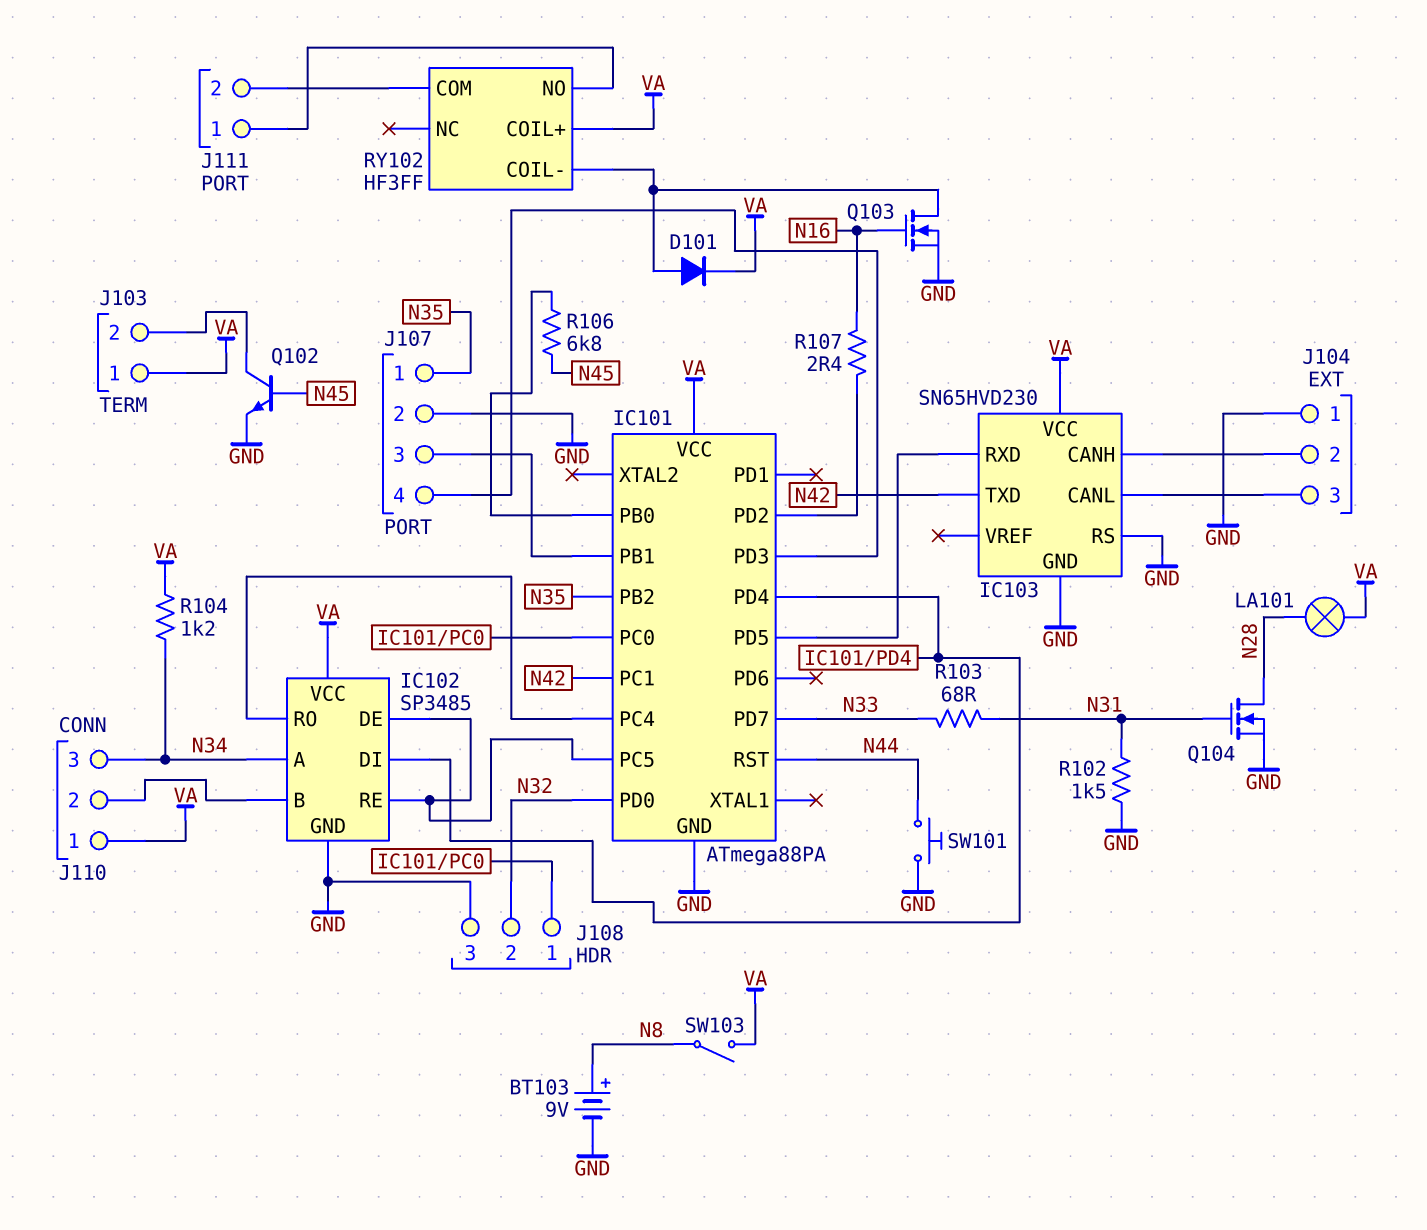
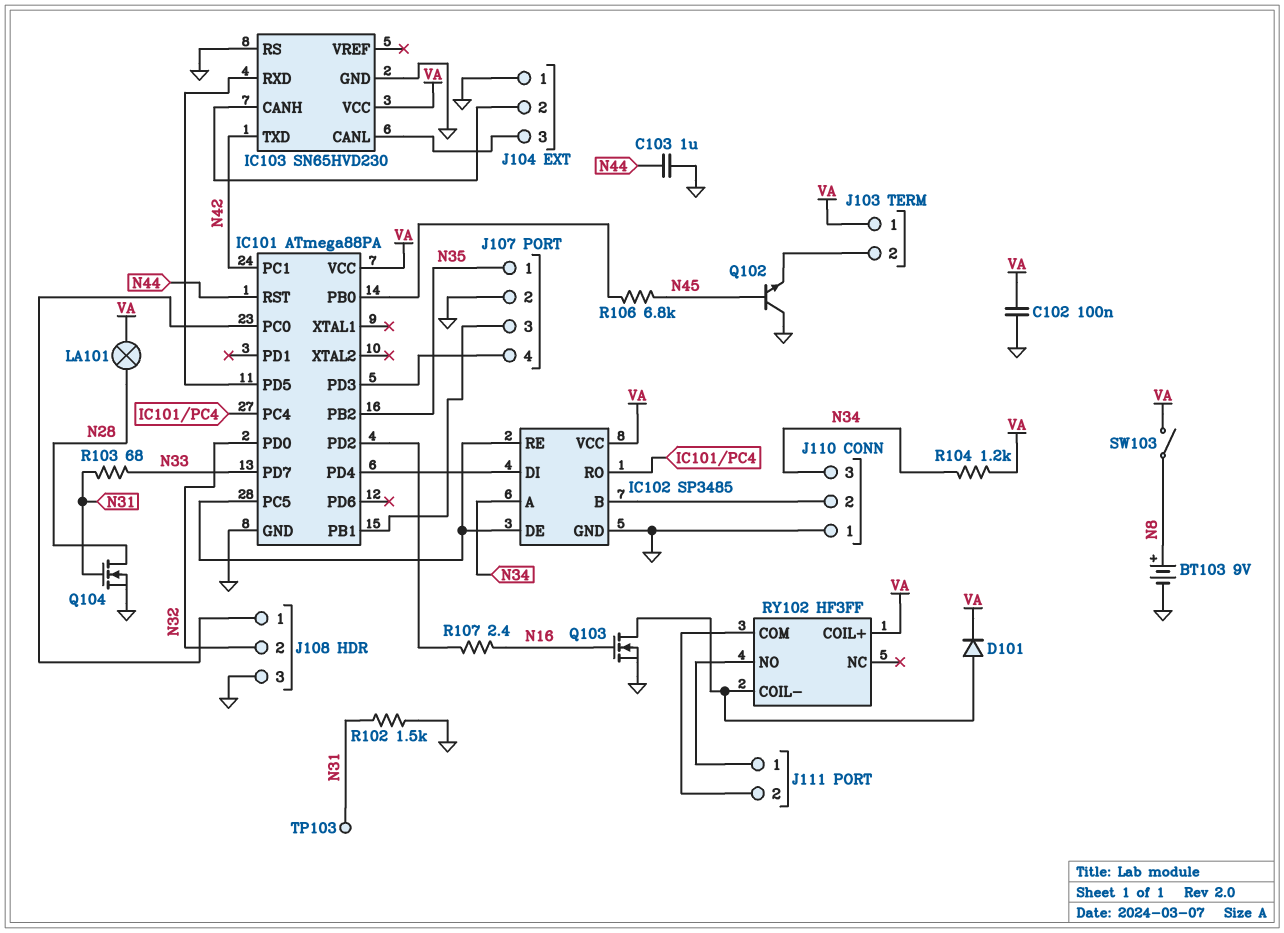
C102: none -> 100nF (GND, VA)
C103: none -> 1uF (GND, N44)
J110 pin 1: VA -> GND
Q102: NPN (B N45, C J103/2, E GND) -> NPN (B N45, C GND, E J103/2)
SW101: button (GND, N44) -> none
TP103: none -> test point (N31)

